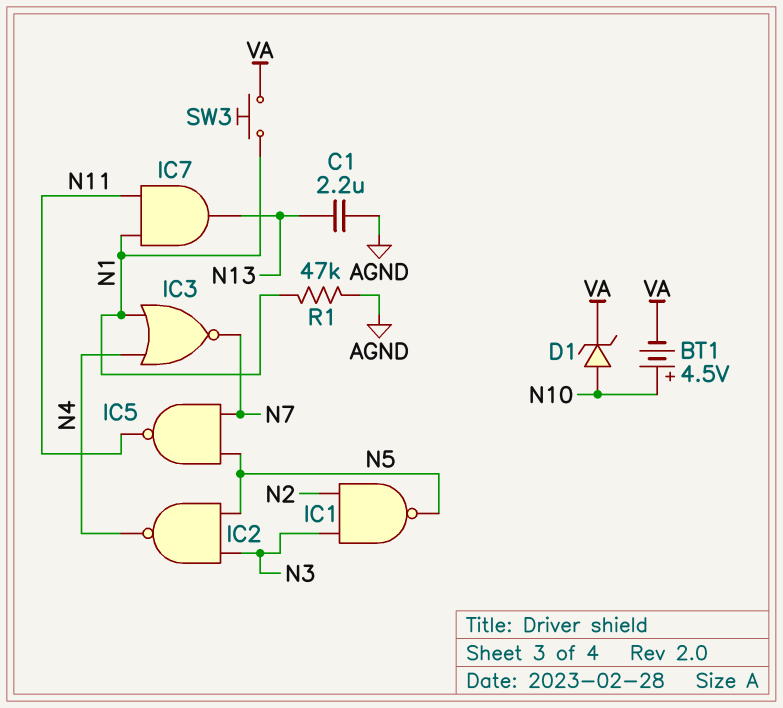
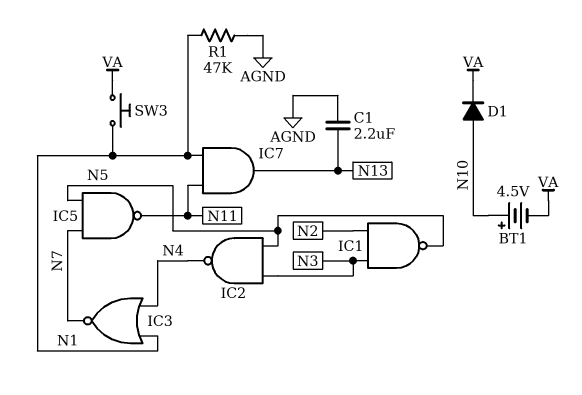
D1: zener (A N10, K VA) -> diode (A N10, K VA)

